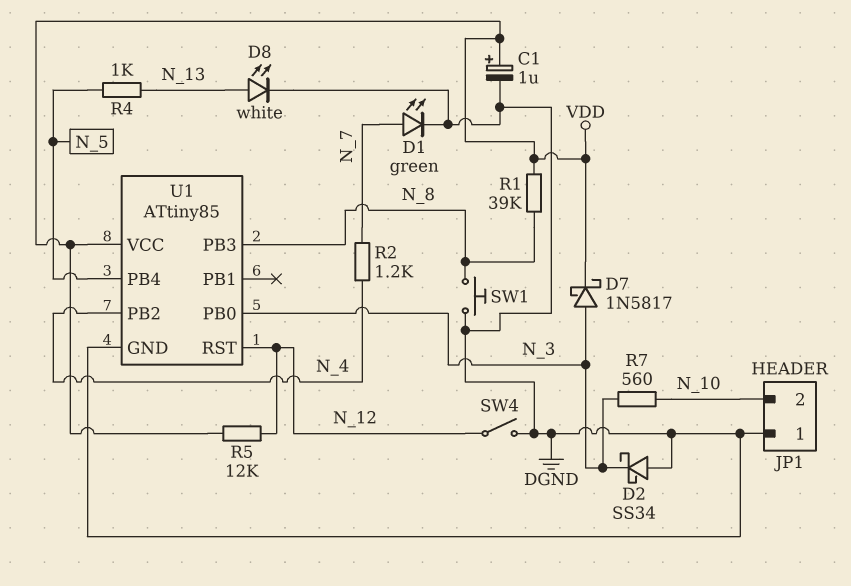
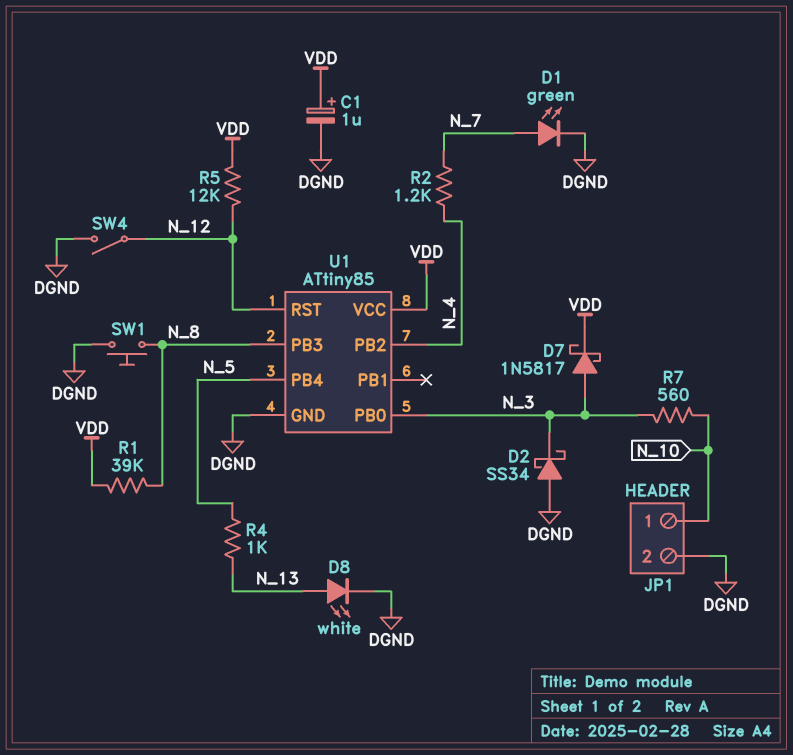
JP1 pin 1: DGND -> N_10
JP1 pin 2: N_10 -> DGND

